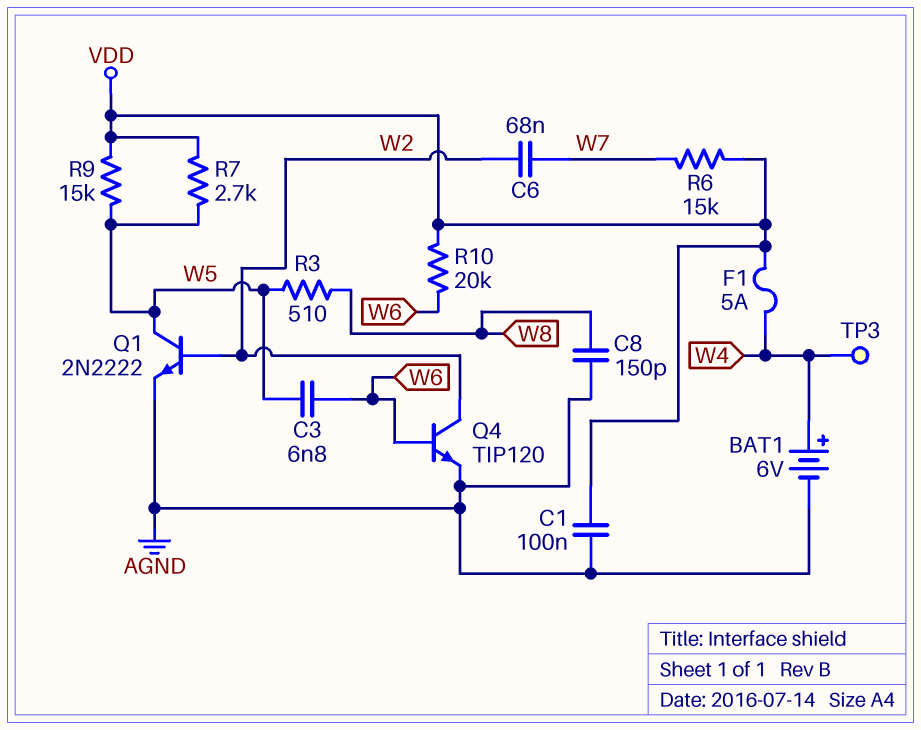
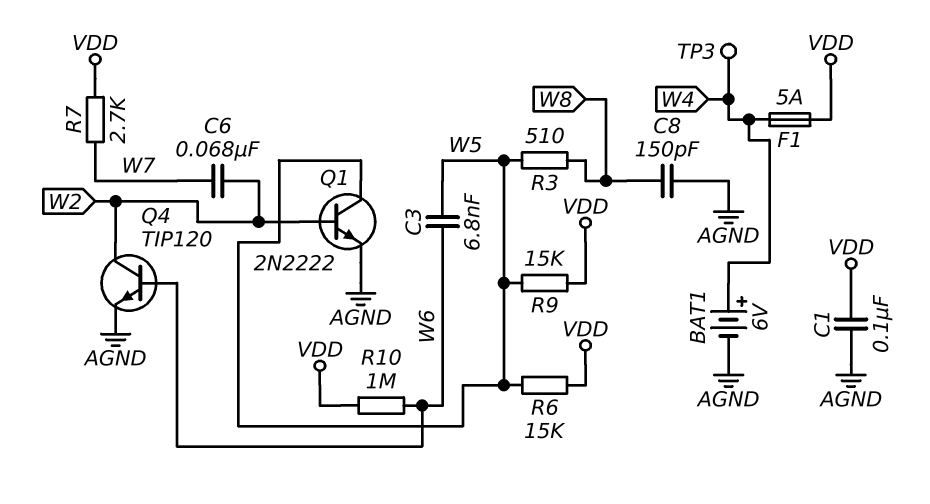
R6: 15k (VDD, W7) -> 15k (VDD, W5)
R7: 2.7k (VDD, W5) -> 2.7k (VDD, W7)
R10: 20k (VDD, W6) -> 1M (VDD, W6)

